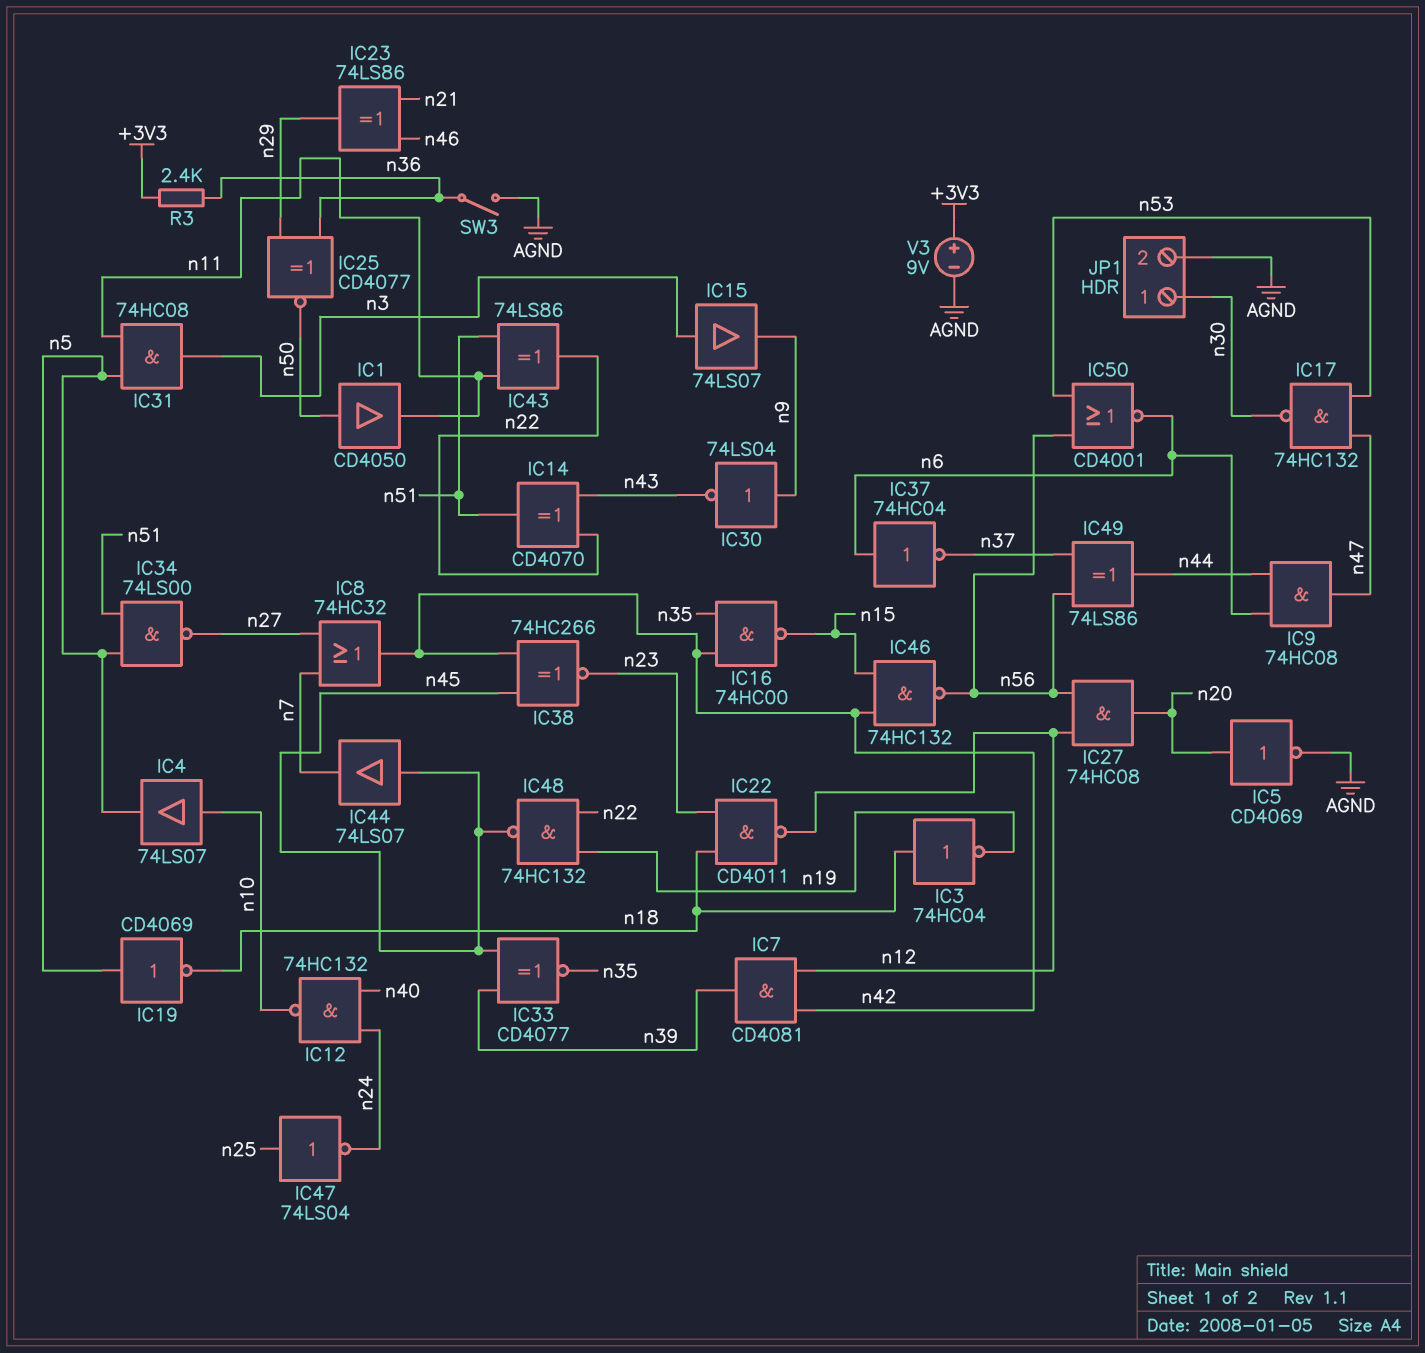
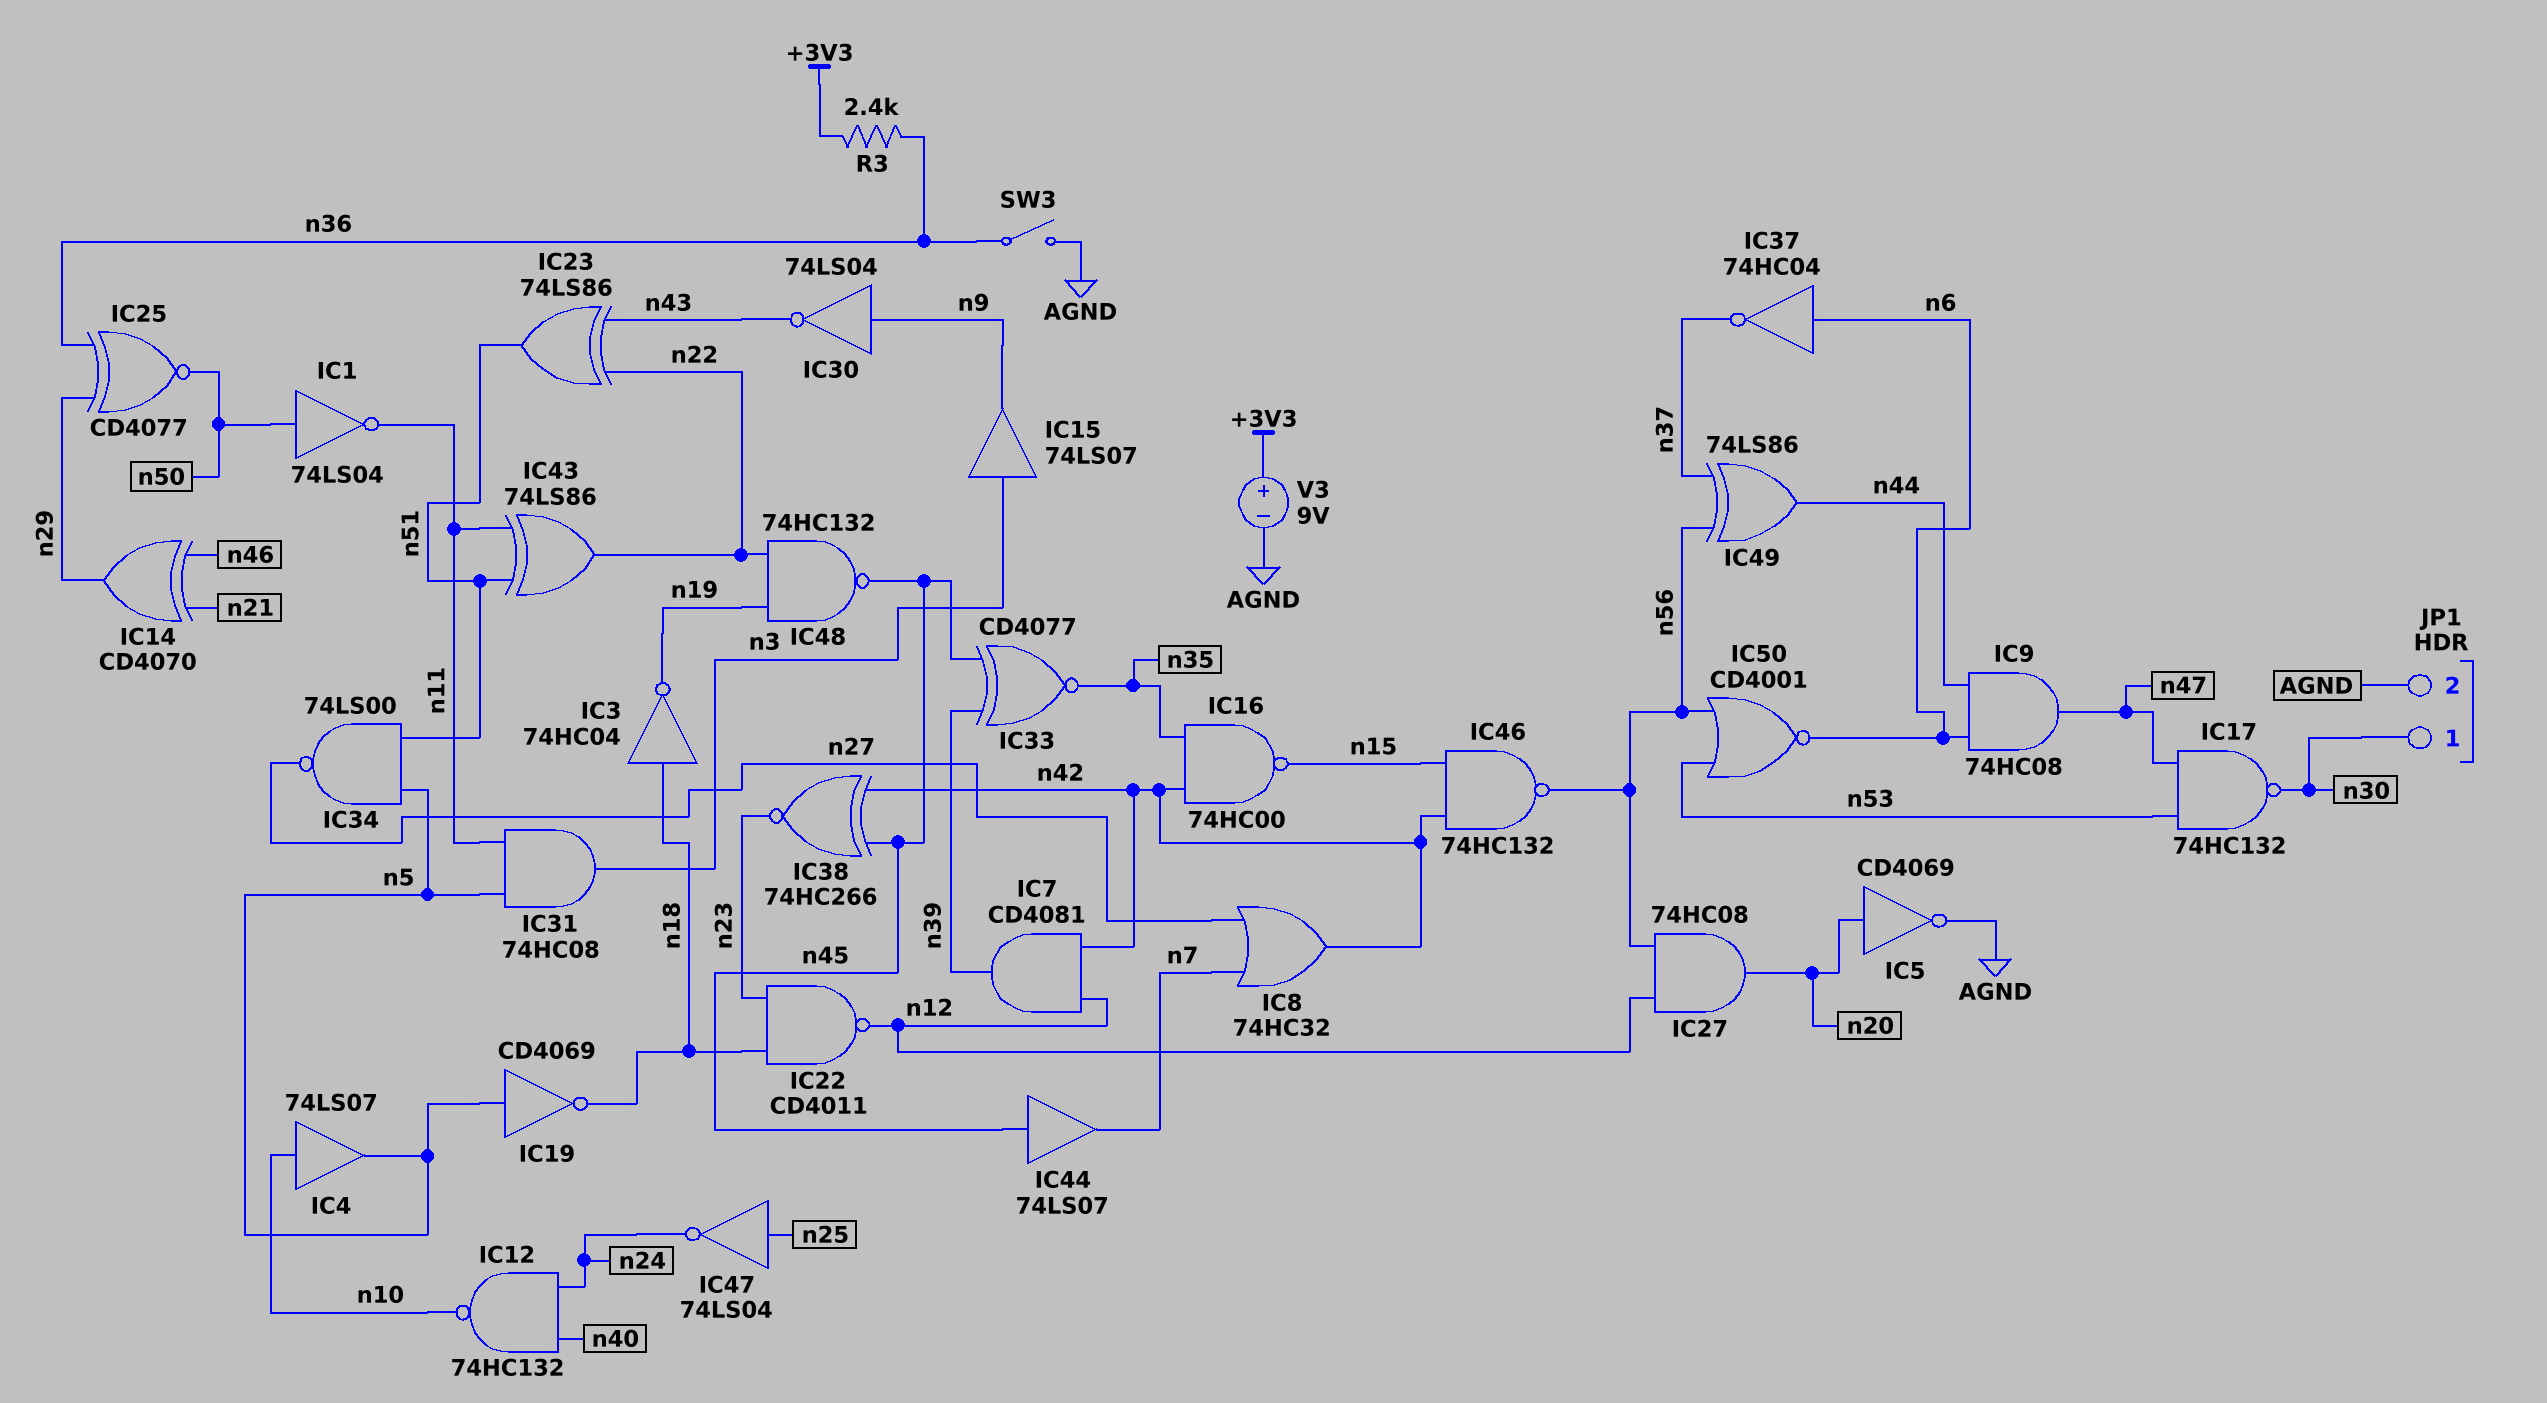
IC1: buffer CD4050 (in n50, out n11) -> NOT 74LS04 (in n50, out n11)
IC14: XOR CD4070 (in n22, in n43, out n51) -> XOR CD4070 (in n21, in n46, out n29)
IC23: XOR 74LS86 (in n21, in n46, out n29) -> XOR 74LS86 (in n22, in n43, out n51)

